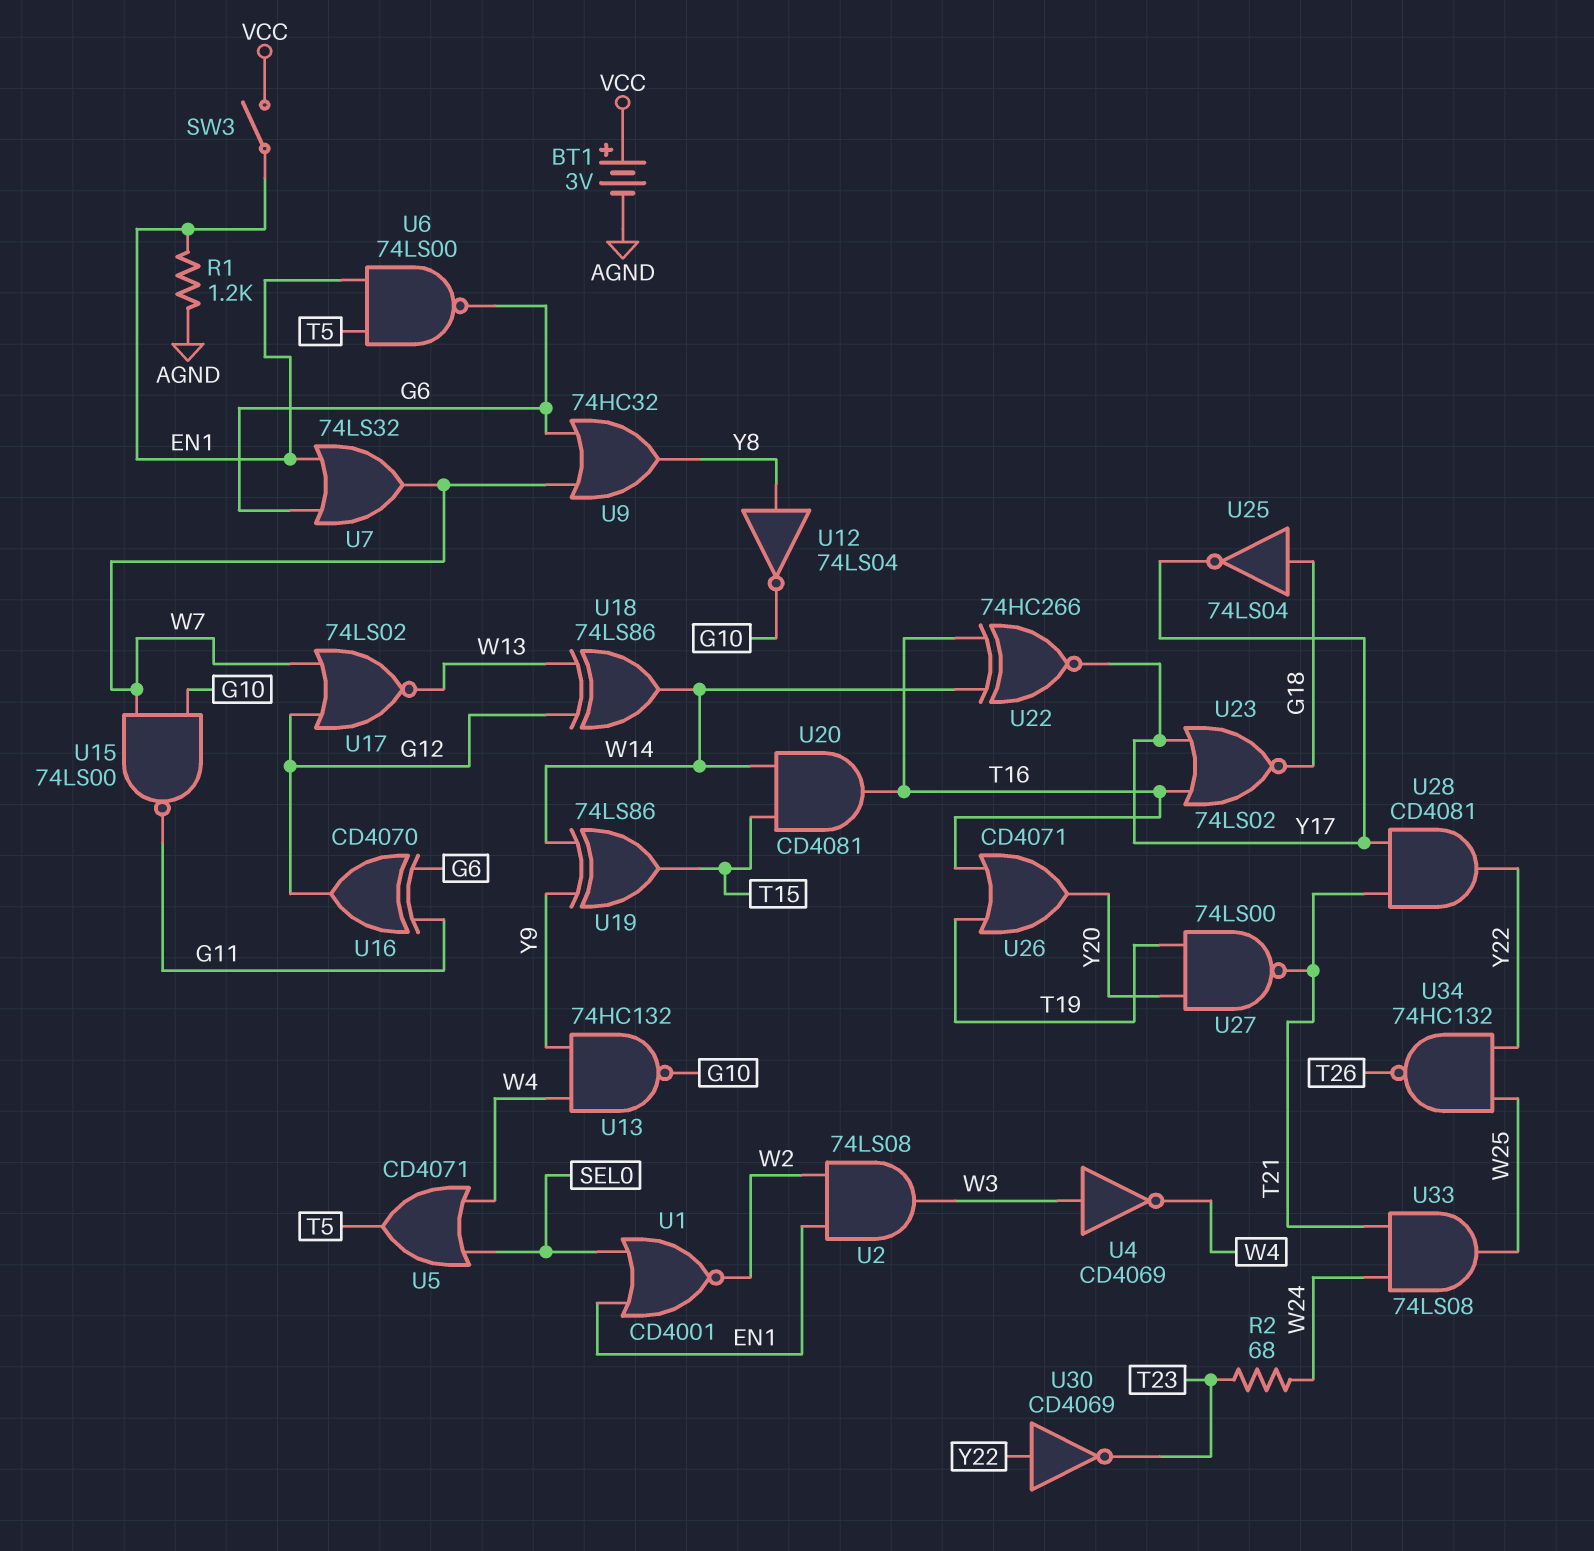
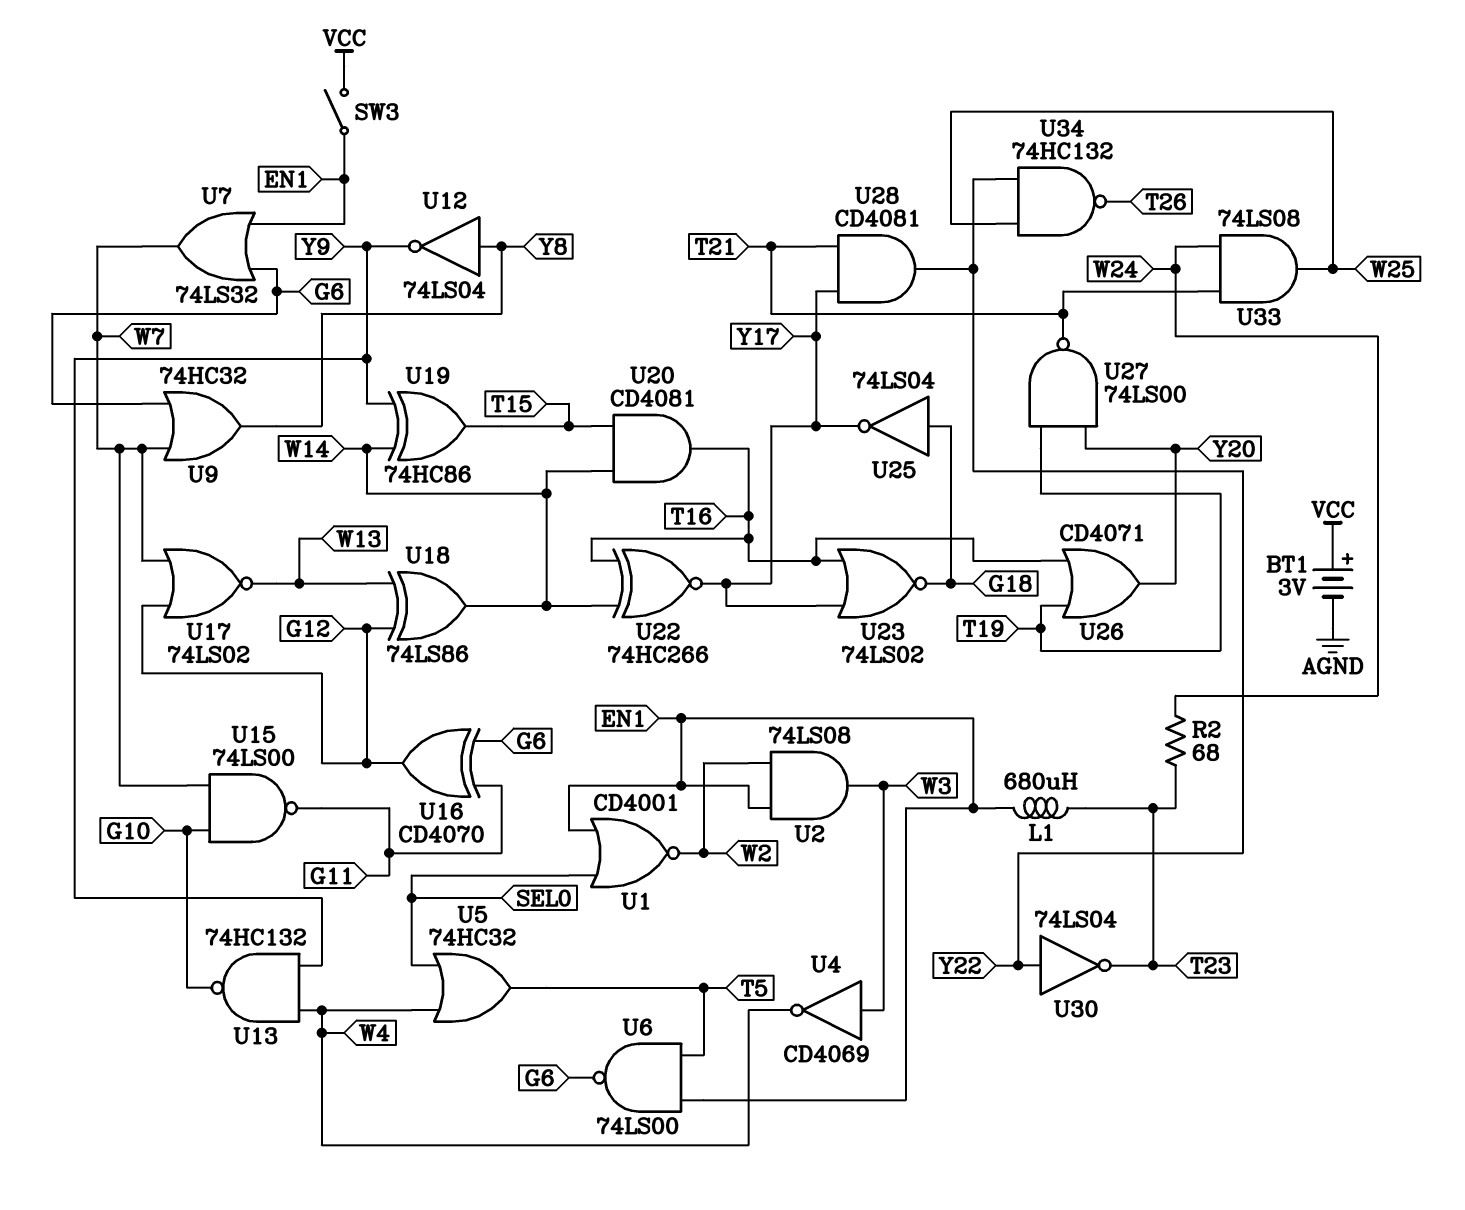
L1: none -> 680uH (EN1, T23)
R1: 1.2k (AGND, EN1) -> none
U5: OR CD4071 (in SEL0, in W4, out T5) -> OR 74HC32 (in SEL0, in W4, out T5)
U12: NOT 74LS04 (in Y8, out G10) -> NOT 74LS04 (in Y8, out Y9)
U19: XOR 74LS86 (in W14, in Y9, out T15) -> XOR 74HC86 (in W14, in Y9, out T15)
U30: NOT CD4069 (in Y22, out T23) -> NOT 74LS04 (in Y22, out T23)

